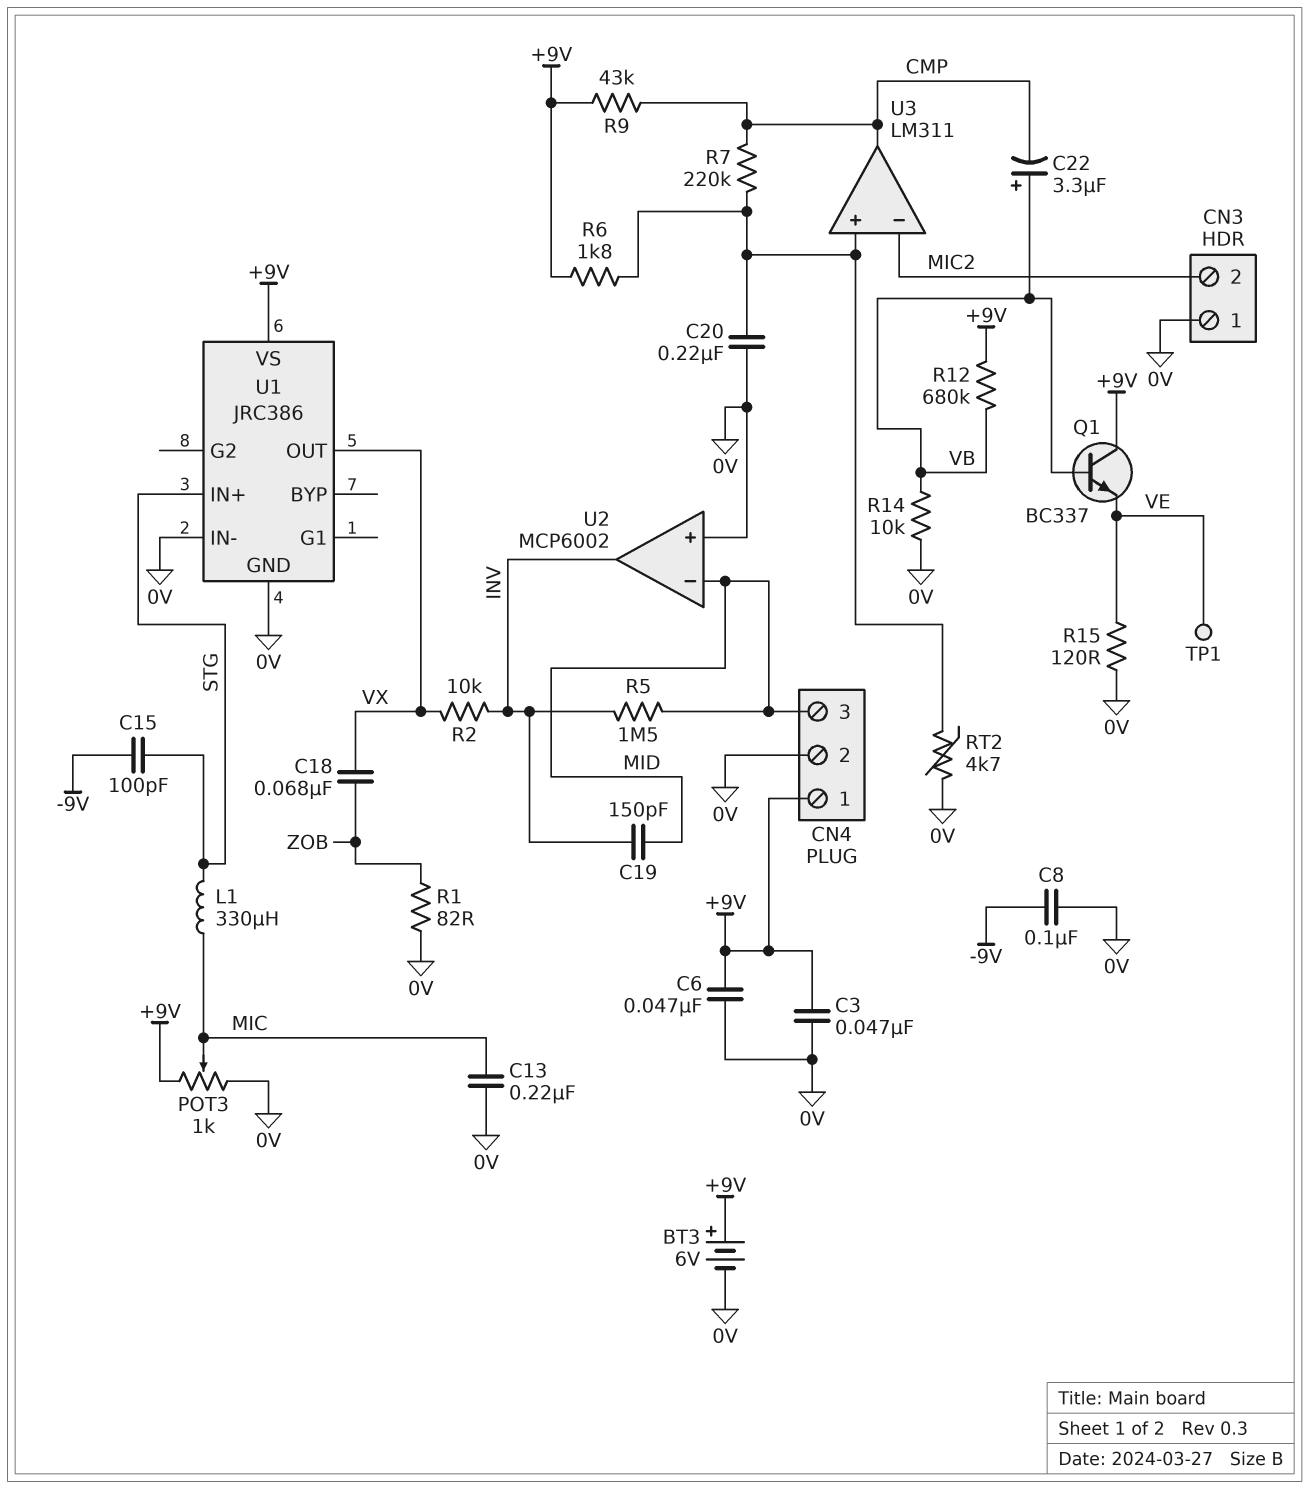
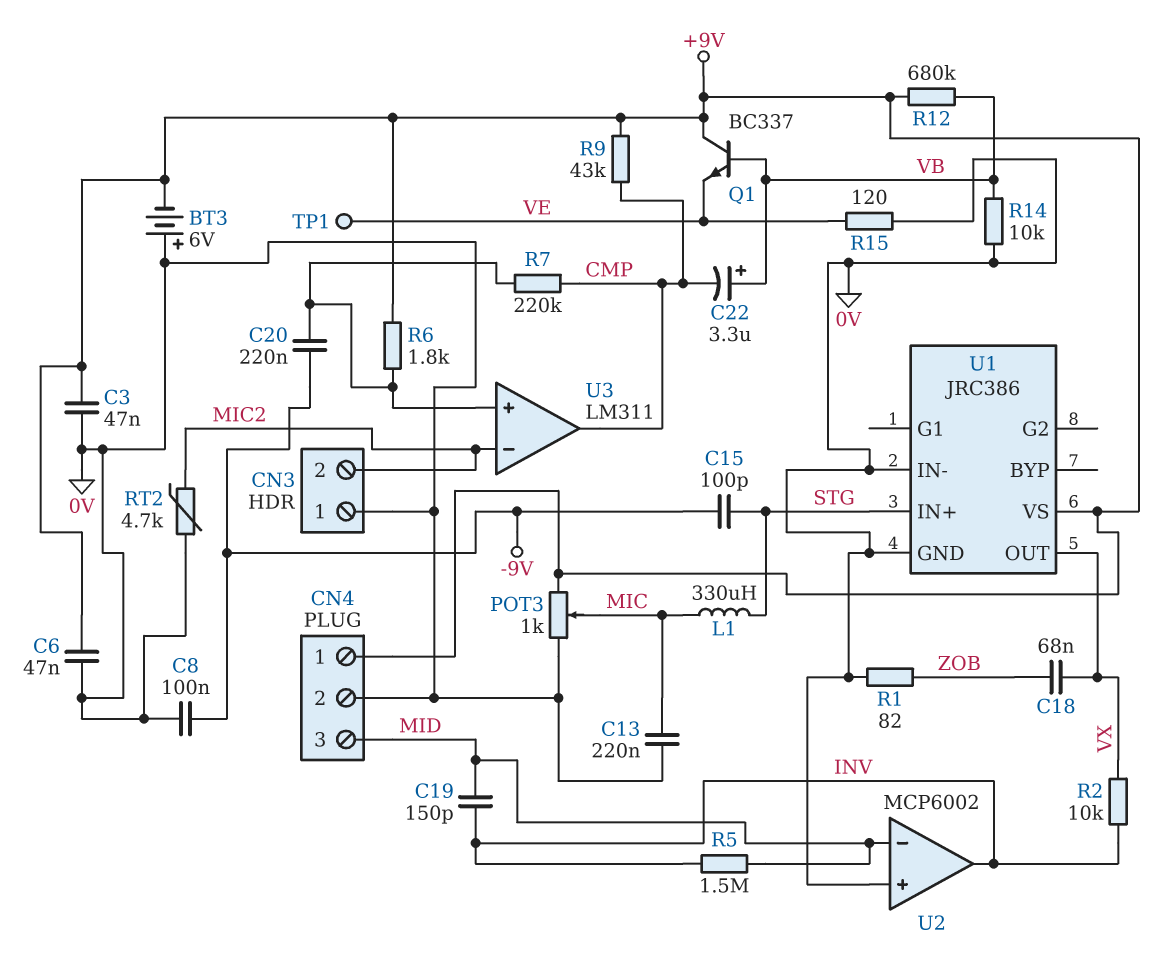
BT3: 6V (plus +9V, minus 0V) -> 6V (plus 0V, minus +9V)
C20: 220nF (0V, U3/in+) -> 220nF (-9V, U3/in+)
RT2: 4.7k (0V, U3/in+) -> 4.7k (0V, MIC2)

